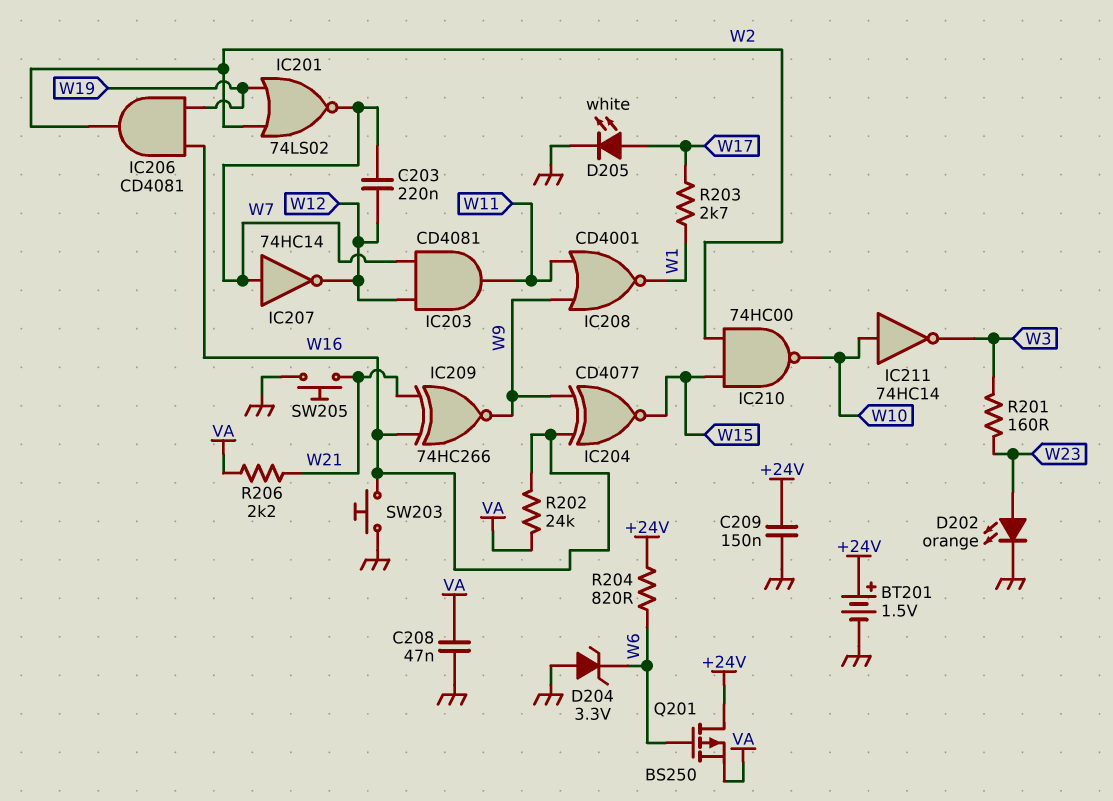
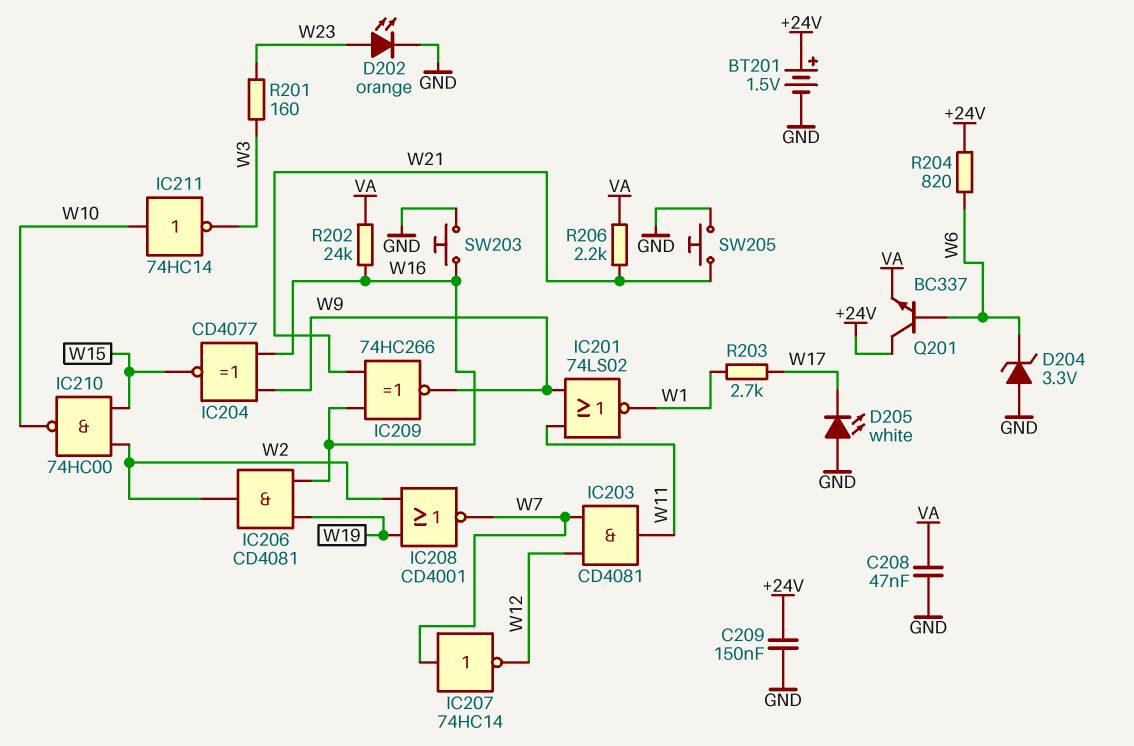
C203: 220nF (W7, W12) -> none
D205: LED white (A W17, K GND) -> LED white (A GND, K W17)
IC201: NOR 74LS02 (in W2, in W19, out W7) -> NOR 74LS02 (in W9, in W11, out W1)
IC208: NOR CD4001 (in W9, in W11, out W1) -> NOR CD4001 (in W2, in W19, out W7)
Q201: PMOS BS250 (G W6, D +24V, S VA) -> NPN BC337 (B W6, C +24V, E VA)

